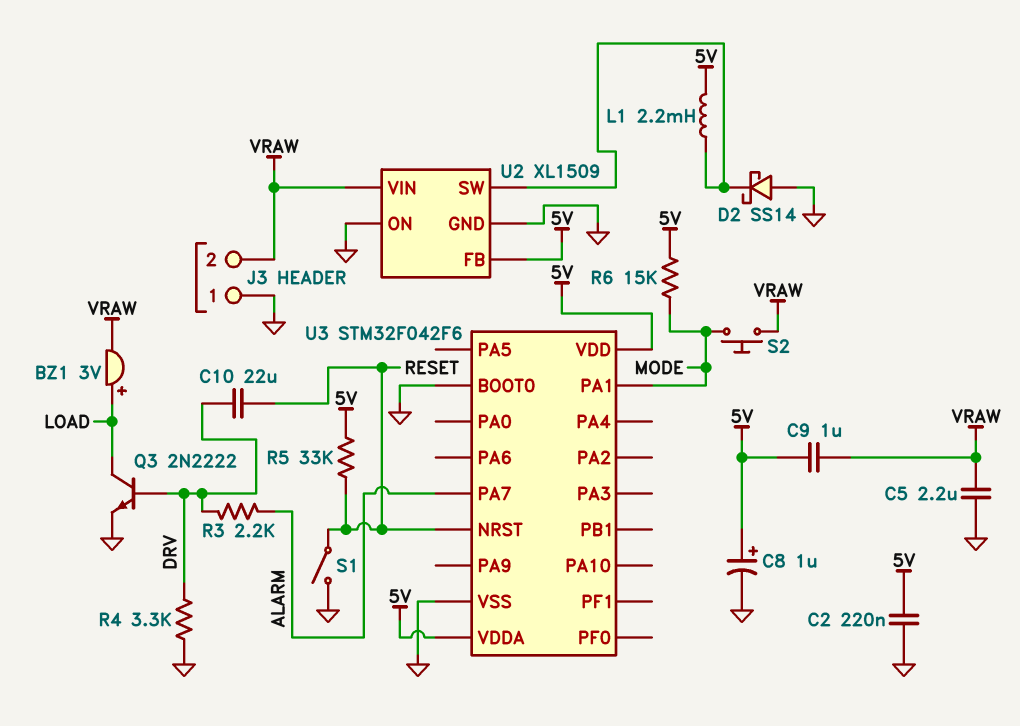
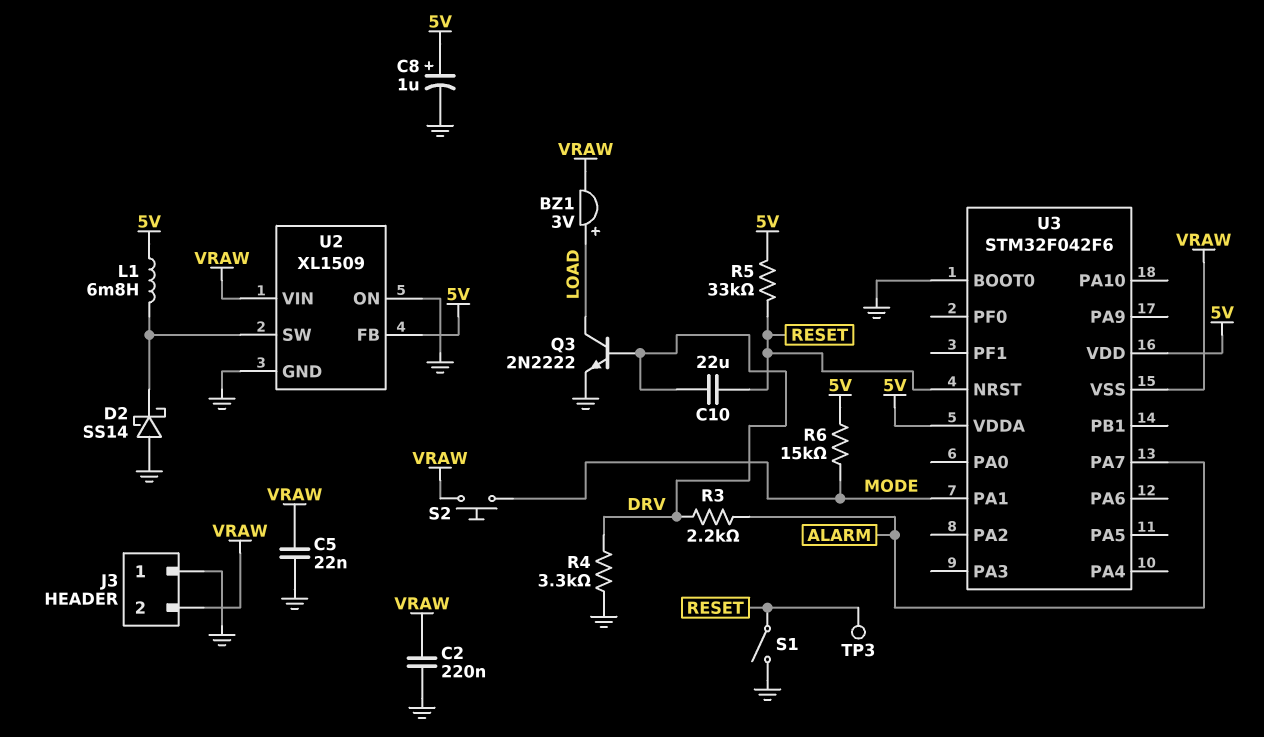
C2: 220nF (5V, GND) -> 220nF (GND, VRAW)
C5: 2.2uF (GND, VRAW) -> 22nF (GND, VRAW)
C9: 1uF (5V, VRAW) -> none
L1: 2.2mH (5V, U2/SW) -> 6.8mH (5V, U2/SW)
TP3: none -> test point (RESET)
U3 pin VSS: GND -> VRAW

